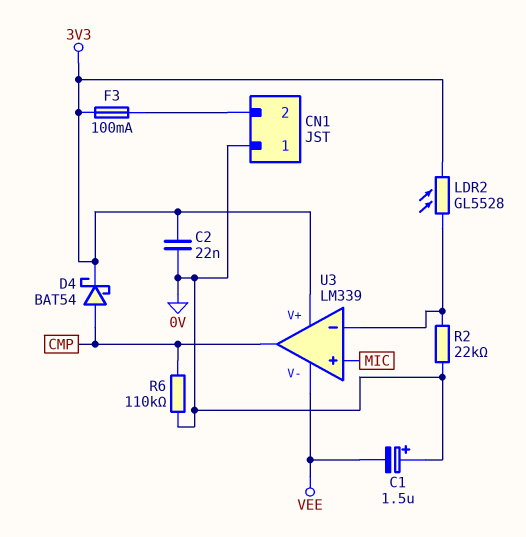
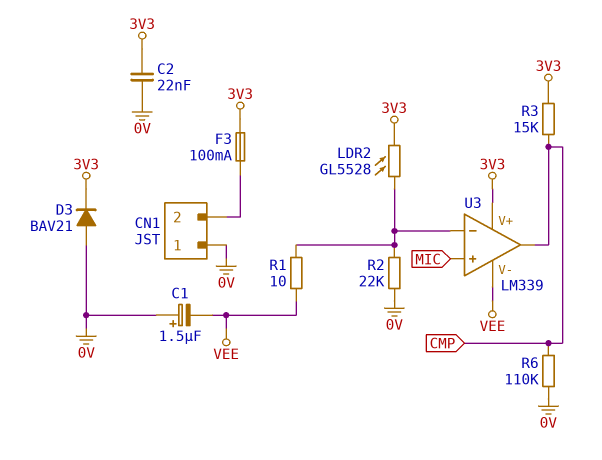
D3: none -> diode BAV21 (A 0V, K 3V3)
D4: schottky BAT54 (A CMP, K 3V3) -> none
R1: none -> 10 (U3/in-, VEE)
R3: none -> 15k (3V3, CMP)

